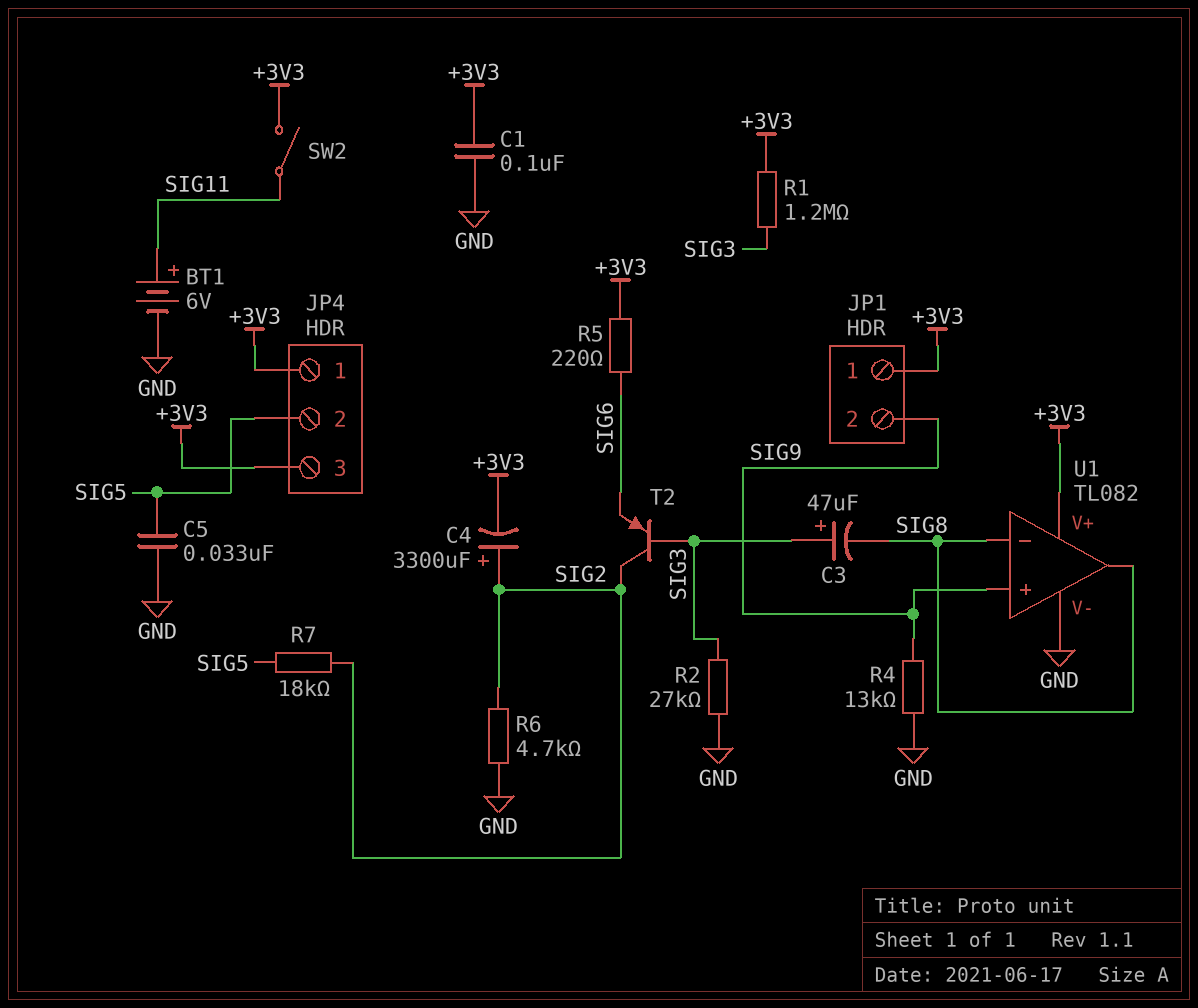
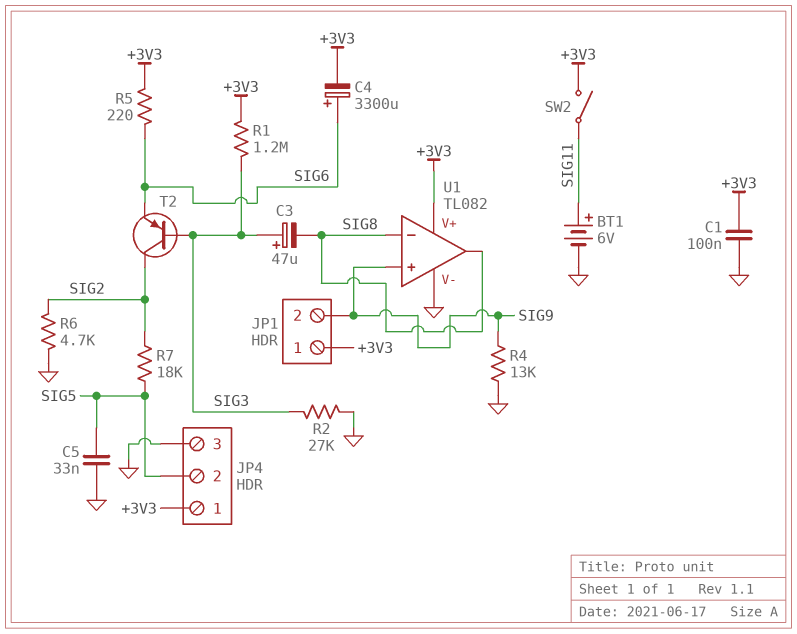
C4: 3300uF (plus SIG2, minus +3V3) -> 3300uF (plus SIG6, minus +3V3)
JP4 pin 3: +3V3 -> GND

